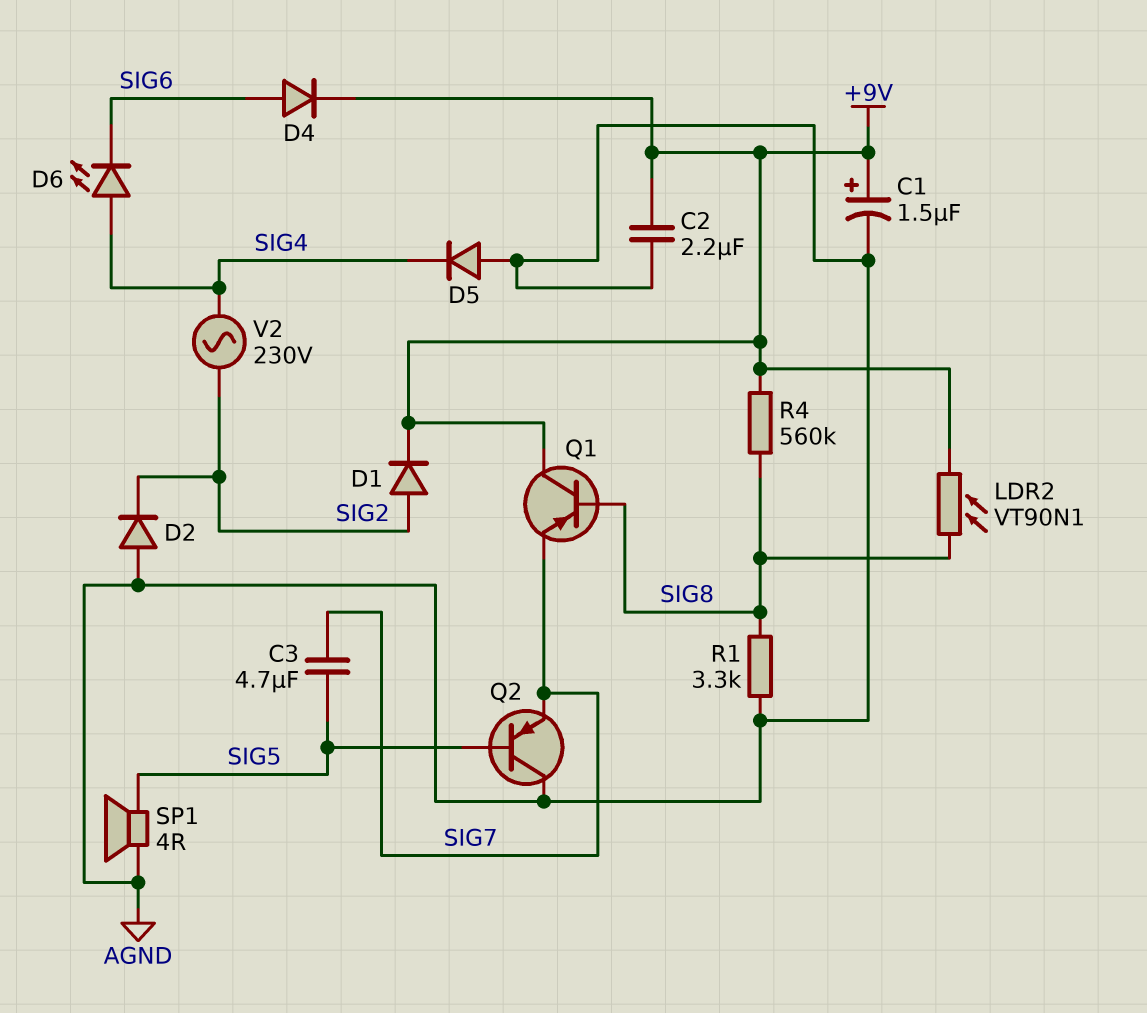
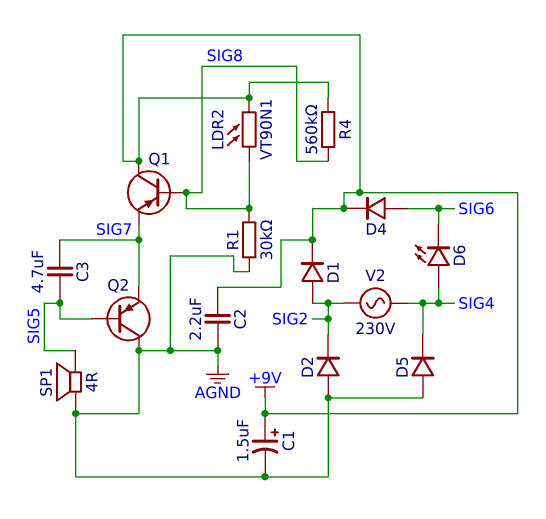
R1: 3.3k (AGND, SIG8) -> 30k (AGND, SIG8)

